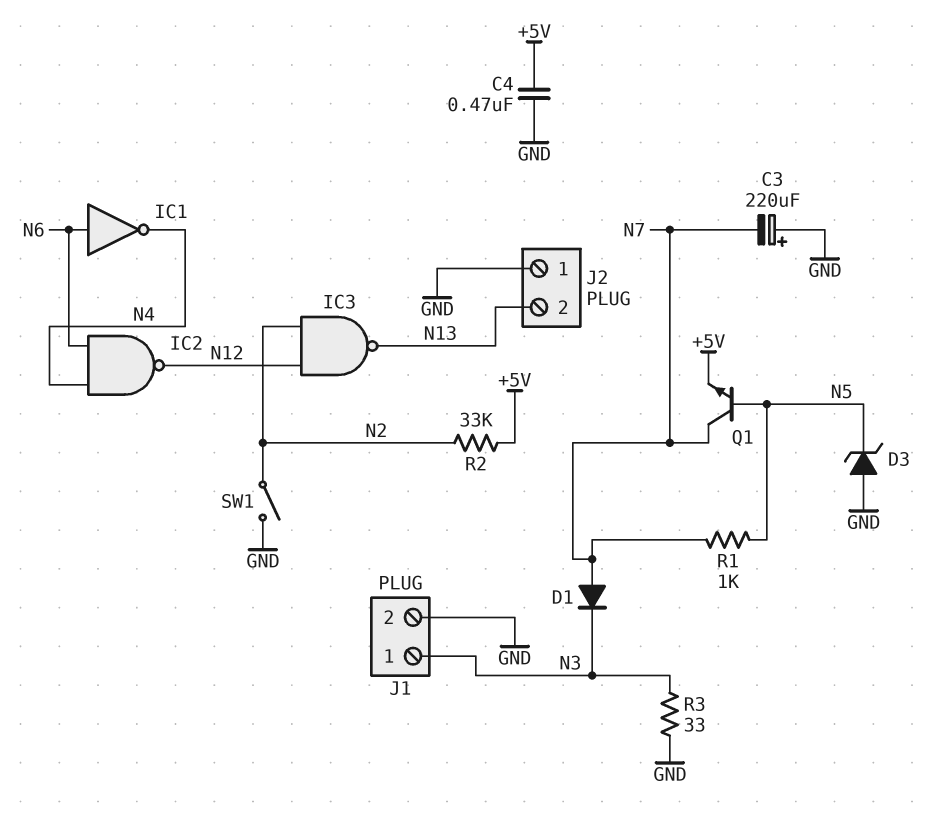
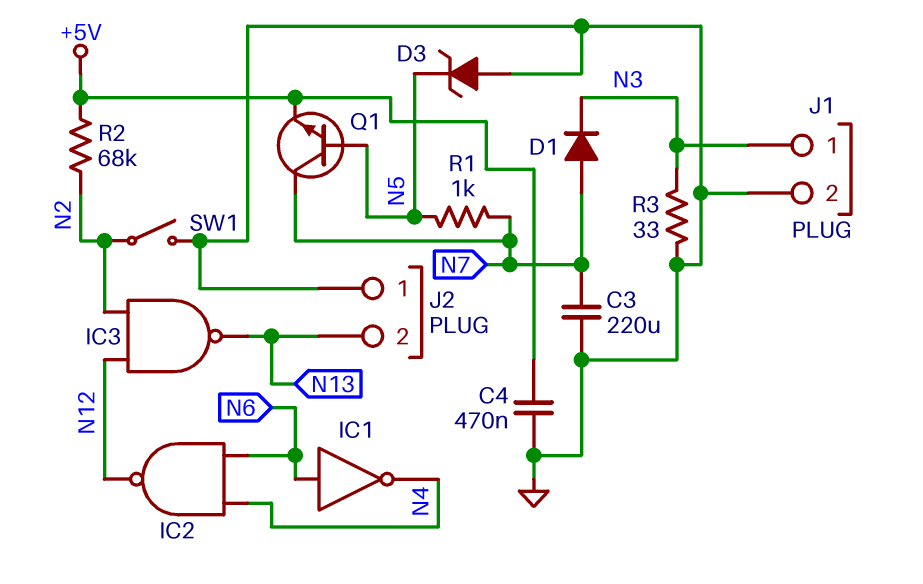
C3: 220uF (plus GND, minus N7) -> 220uF (GND, N7)
R2: 33k (+5V, N2) -> 68k (+5V, N2)

